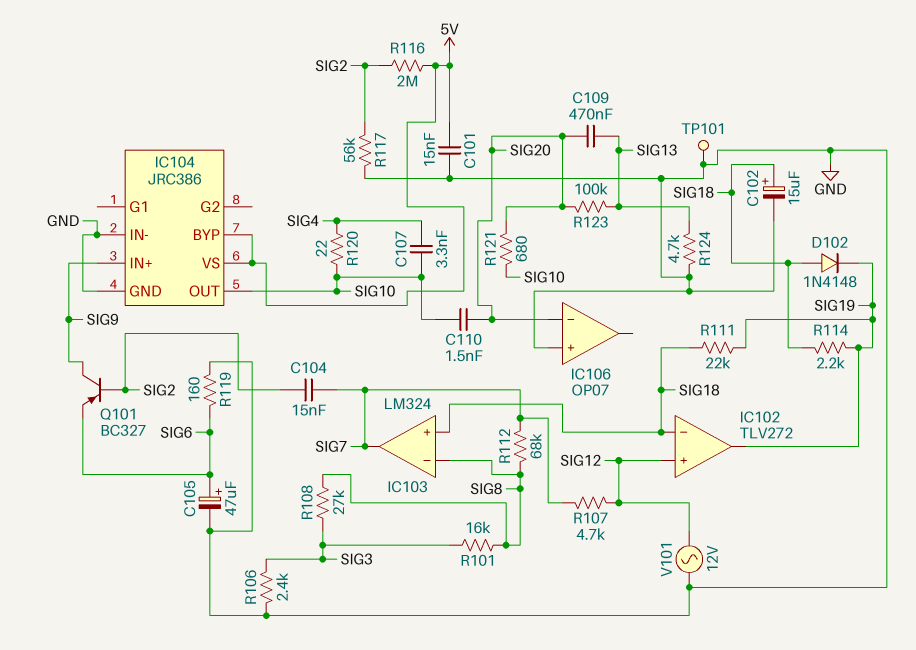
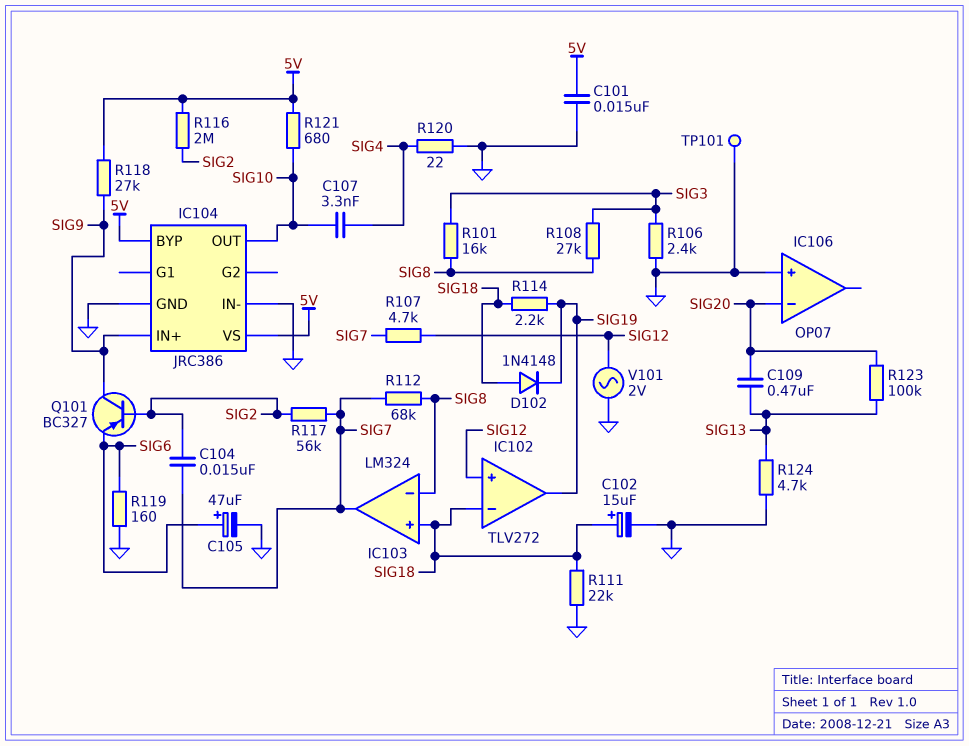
C110: 1.5nF (SIG10, SIG20) -> none
R111: 22k (SIG18, SIG19) -> 22k (GND, SIG18)
R117: 56k (GND, SIG2) -> 56k (SIG2, SIG7)
R118: none -> 27k (5V, SIG9)
R120: 22 (SIG4, SIG10) -> 22 (GND, SIG4)
R121: 680 (SIG10, SIG20) -> 680 (5V, SIG10)
V101: AC 12V (GND, SIG12) -> AC 2V (GND, SIG12)

